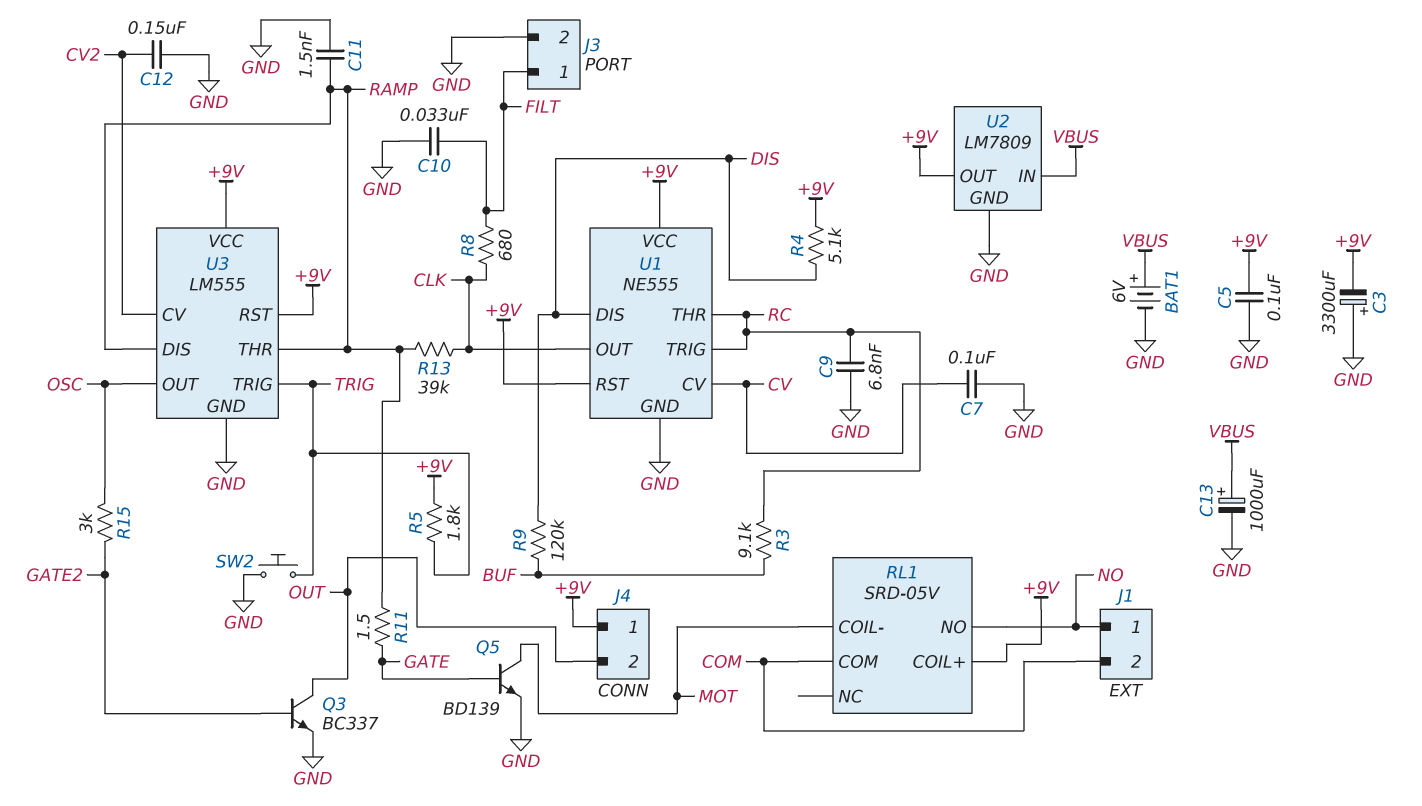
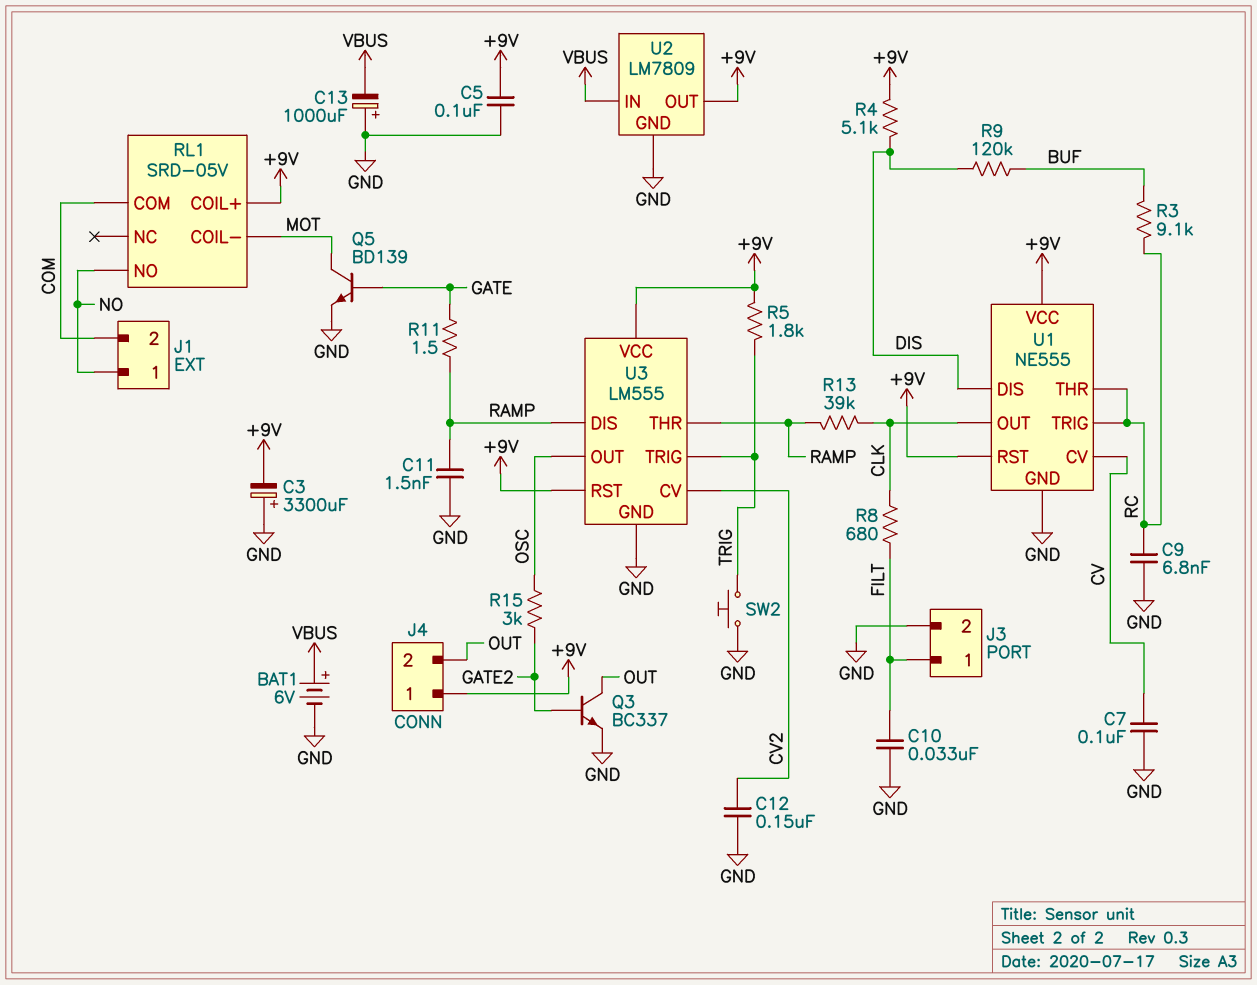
C13: 1000uF (plus VBUS, minus GND) -> 1000uF (plus GND, minus VBUS)

